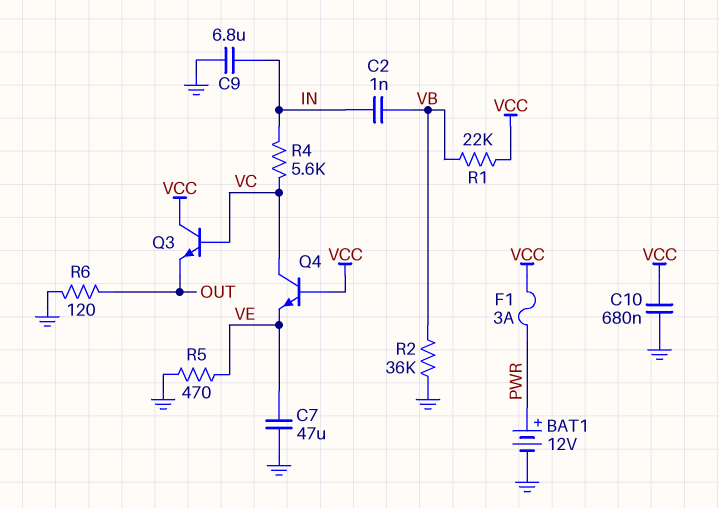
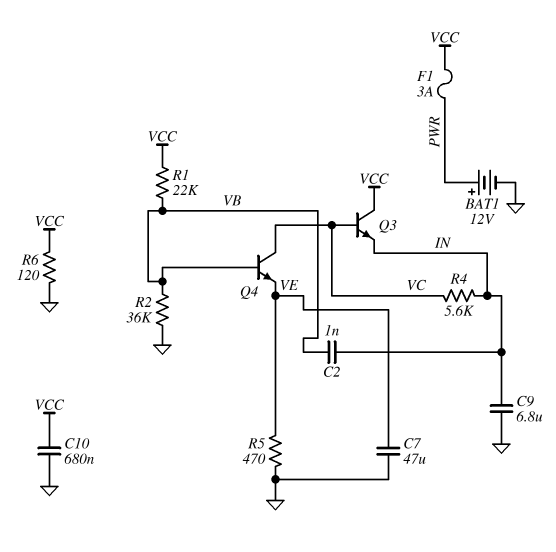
Q3: NPN (B VC, C VCC, E OUT) -> NPN (B VC, C VCC, E IN)
Q4: NPN (B VCC, C VC, E VE) -> NPN (B VB, C VC, E VE)
R6: 120 (GND, OUT) -> 120 (GND, VCC)

